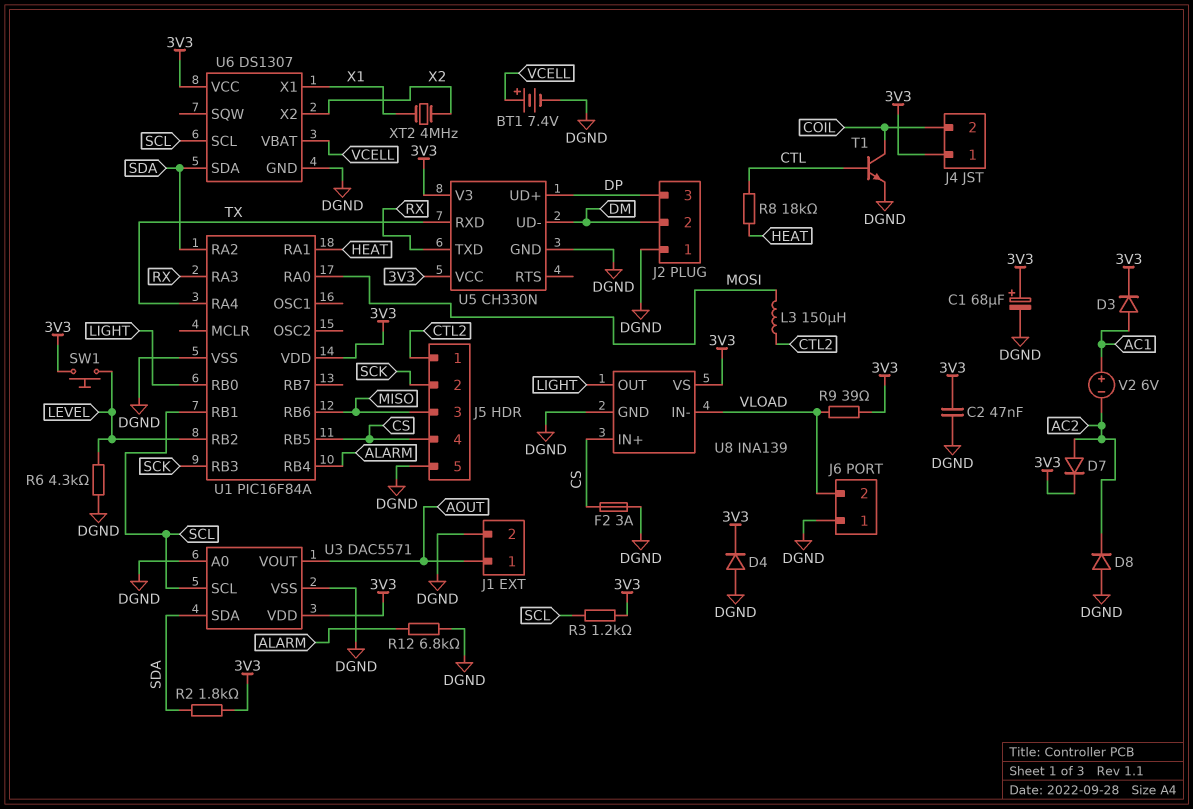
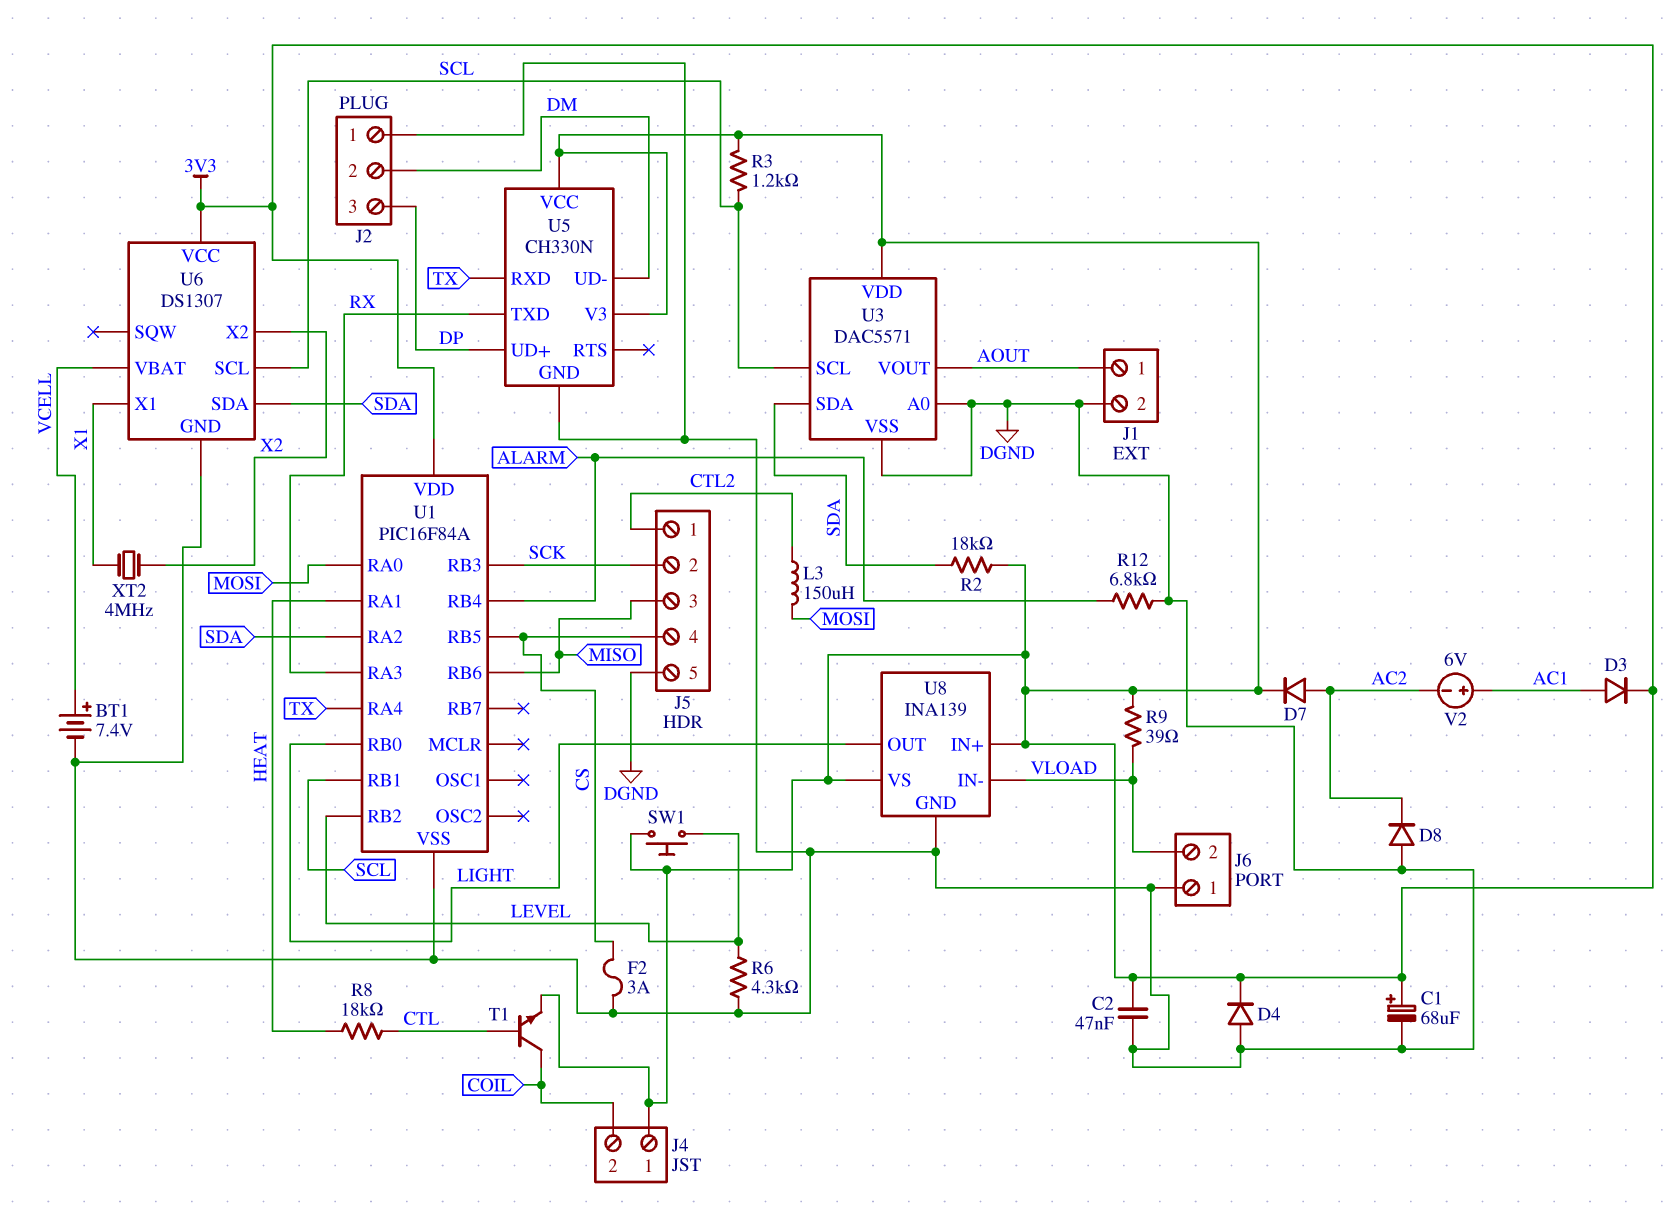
R2: 1.8k (3V3, SDA) -> 18k (3V3, SDA)
T1: NPN (B CTL, C COIL, E DGND) -> NPN (B CTL, C COIL, E 3V3)
U8 pin IN+: CS -> 3V3

